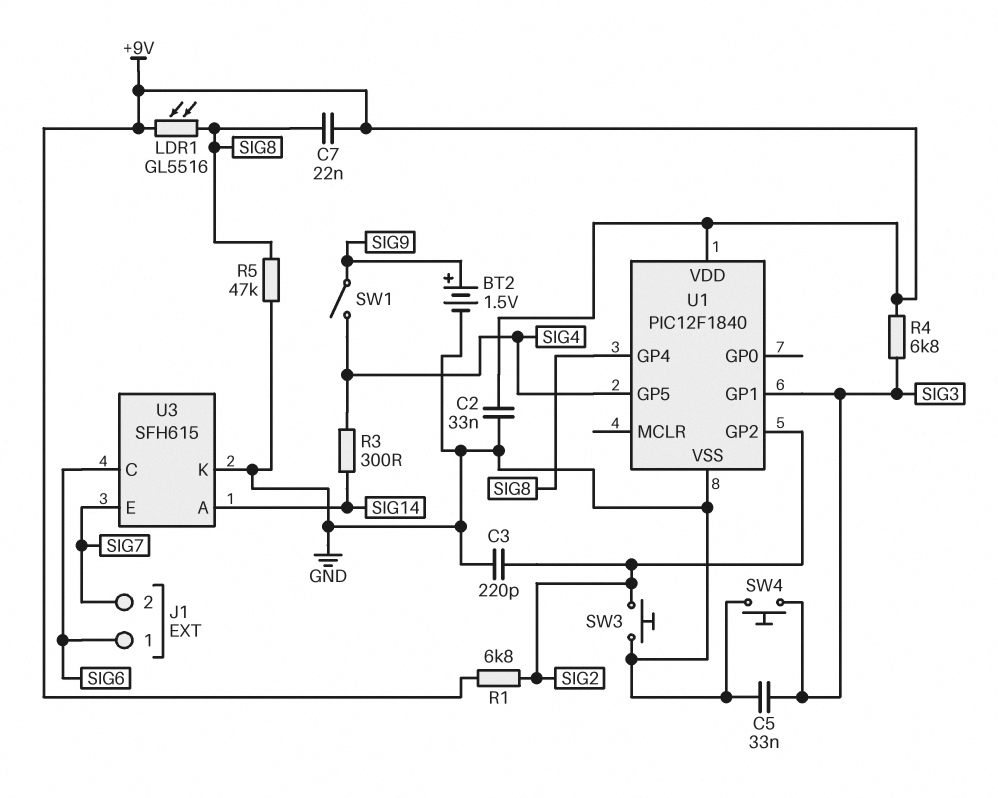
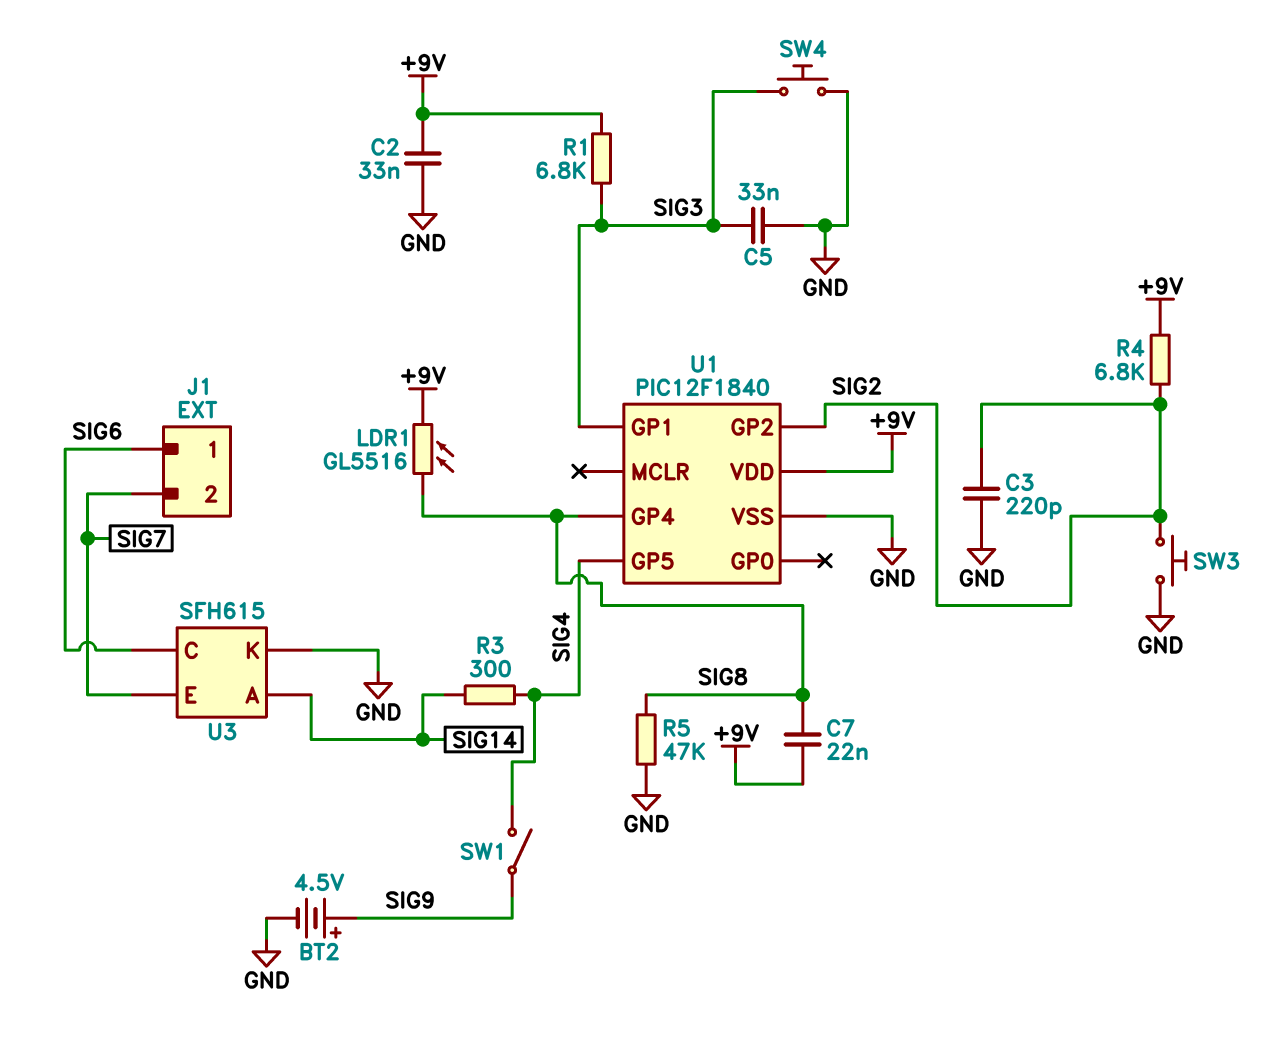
BT2: 1.5V (plus SIG9, minus GND) -> 4.5V (plus SIG9, minus GND)
R1: 6.8k (+9V, SIG2) -> 6.8k (+9V, SIG3)
R4: 6.8k (+9V, SIG3) -> 6.8k (+9V, SIG2)

